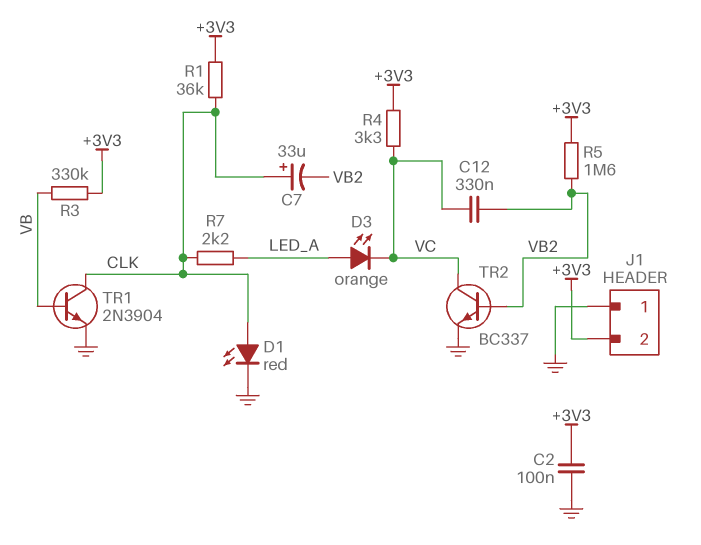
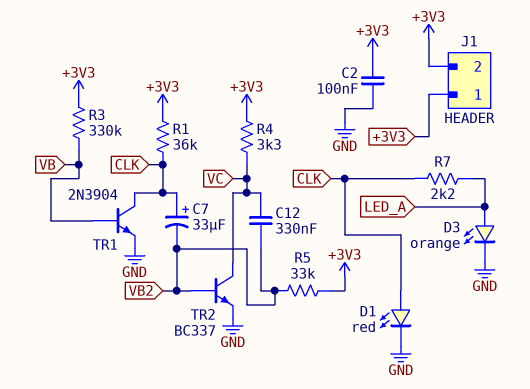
D3: LED orange (A LED_A, K VC) -> LED orange (A LED_A, K GND)
J1 pin 1: GND -> +3V3
R5: 1.6M (+3V3, VB2) -> 33k (+3V3, VB2)

